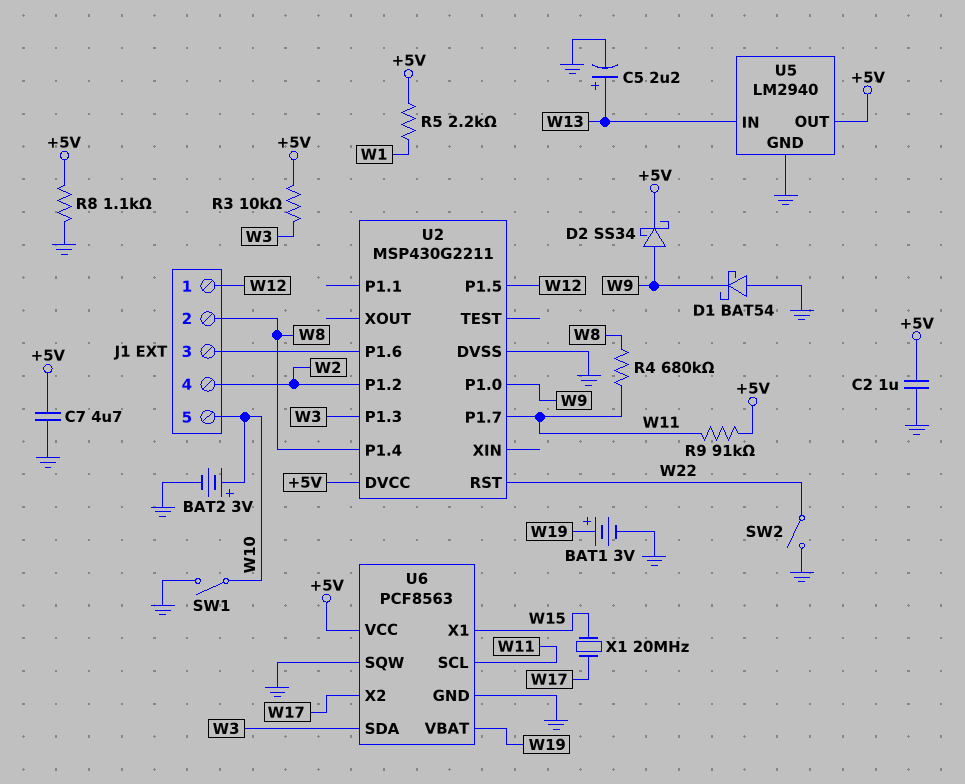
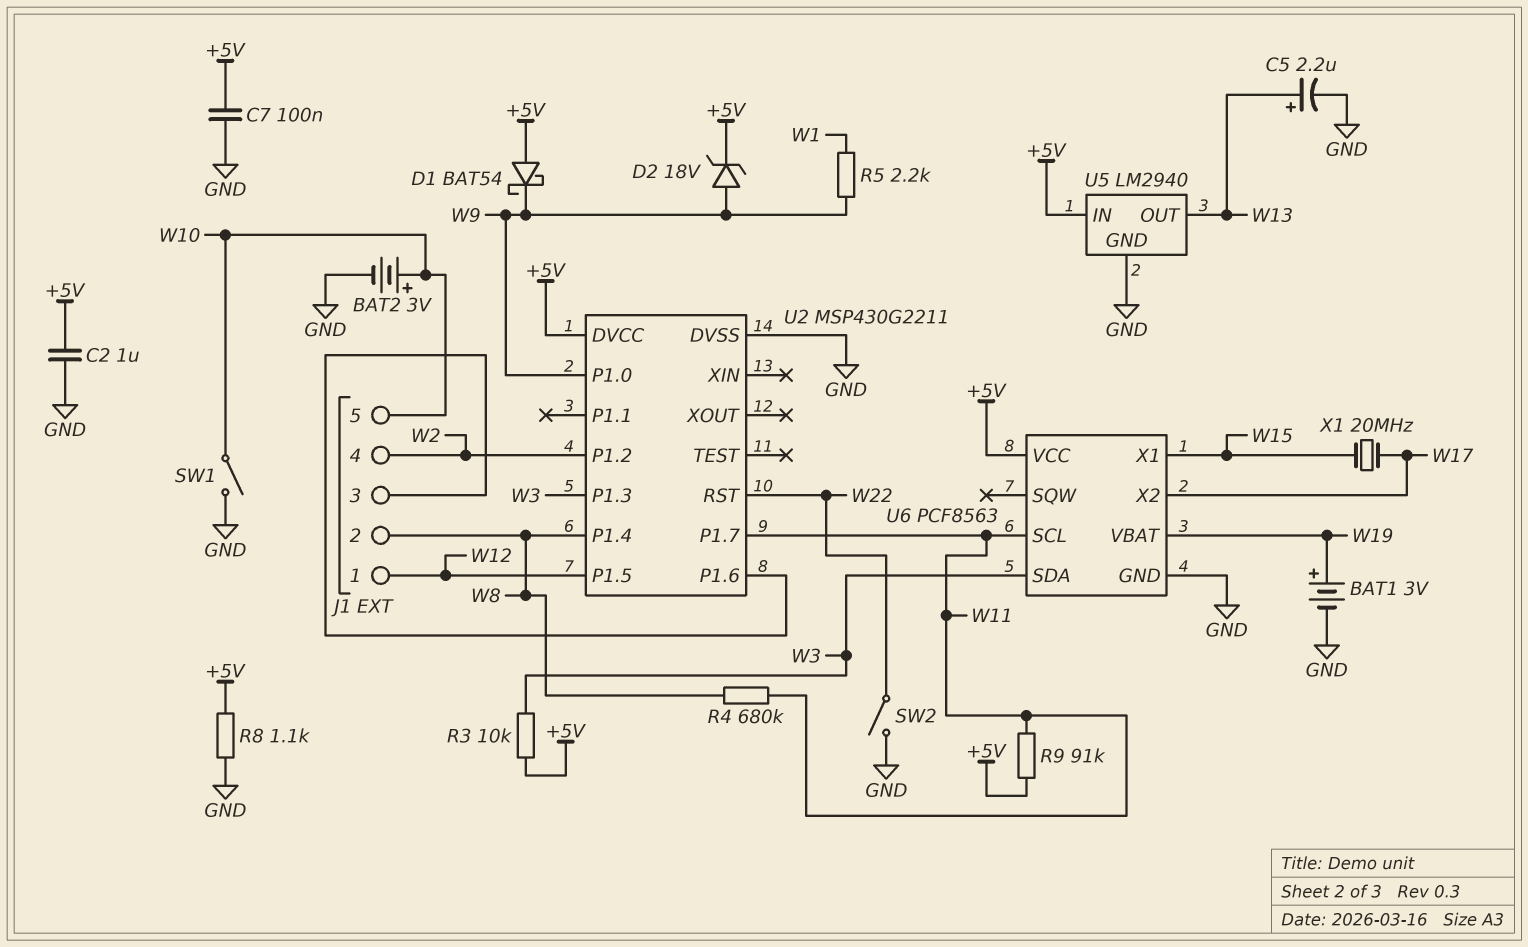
C7: 4.7uF (+5V, GND) -> 100nF (+5V, GND)
D1: schottky BAT54 (A GND, K W9) -> schottky BAT54 (A +5V, K W9)
D2: schottky SS34 (A W9, K +5V) -> zener 18V (A W9, K +5V)
R5: 2.2k (+5V, W1) -> 2.2k (W1, W9)
U5 pin IN: W13 -> +5V
U5 pin OUT: +5V -> W13
U6 pin SQW: GND -> none

